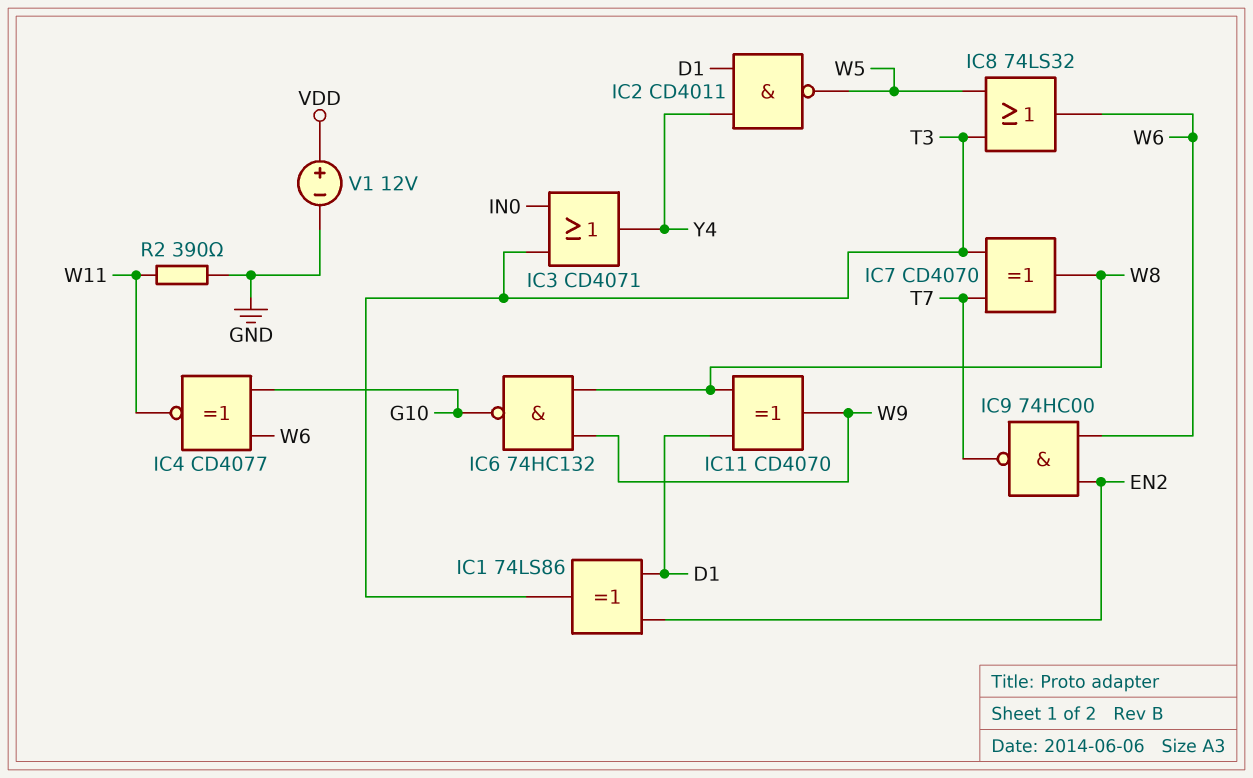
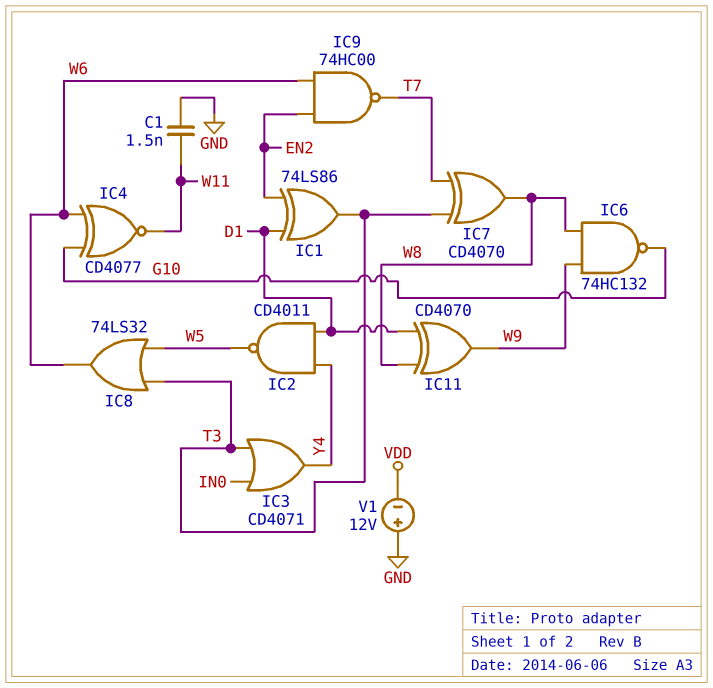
C1: none -> 1.5nF (GND, W11)
R2: 390 (GND, W11) -> none
V1: 12V (plus VDD, minus GND) -> 12V (plus GND, minus VDD)

